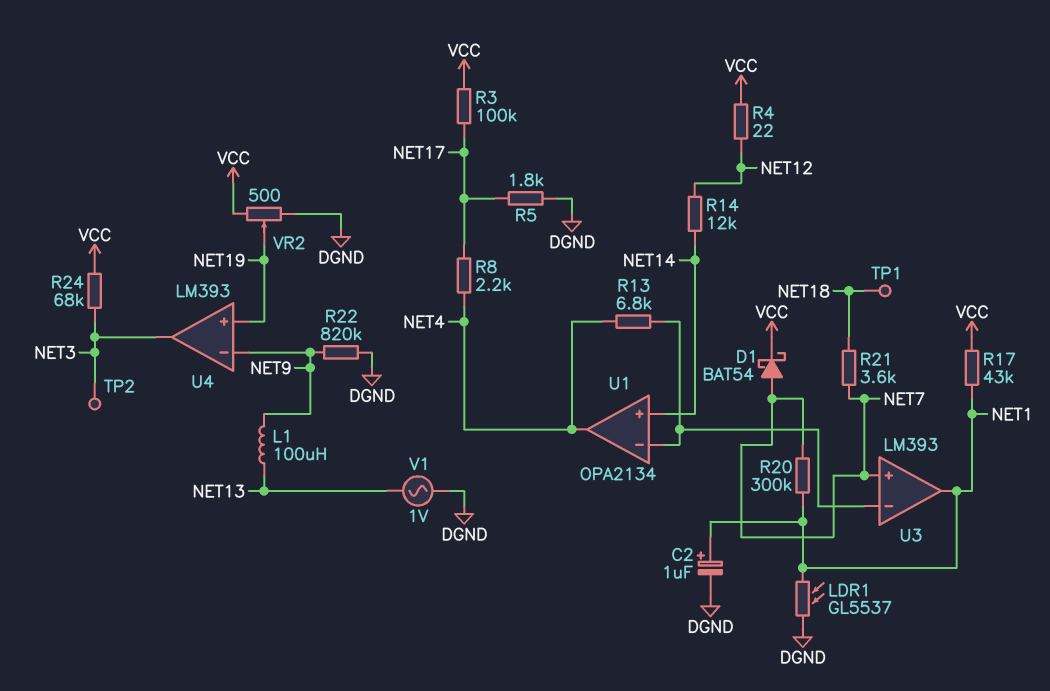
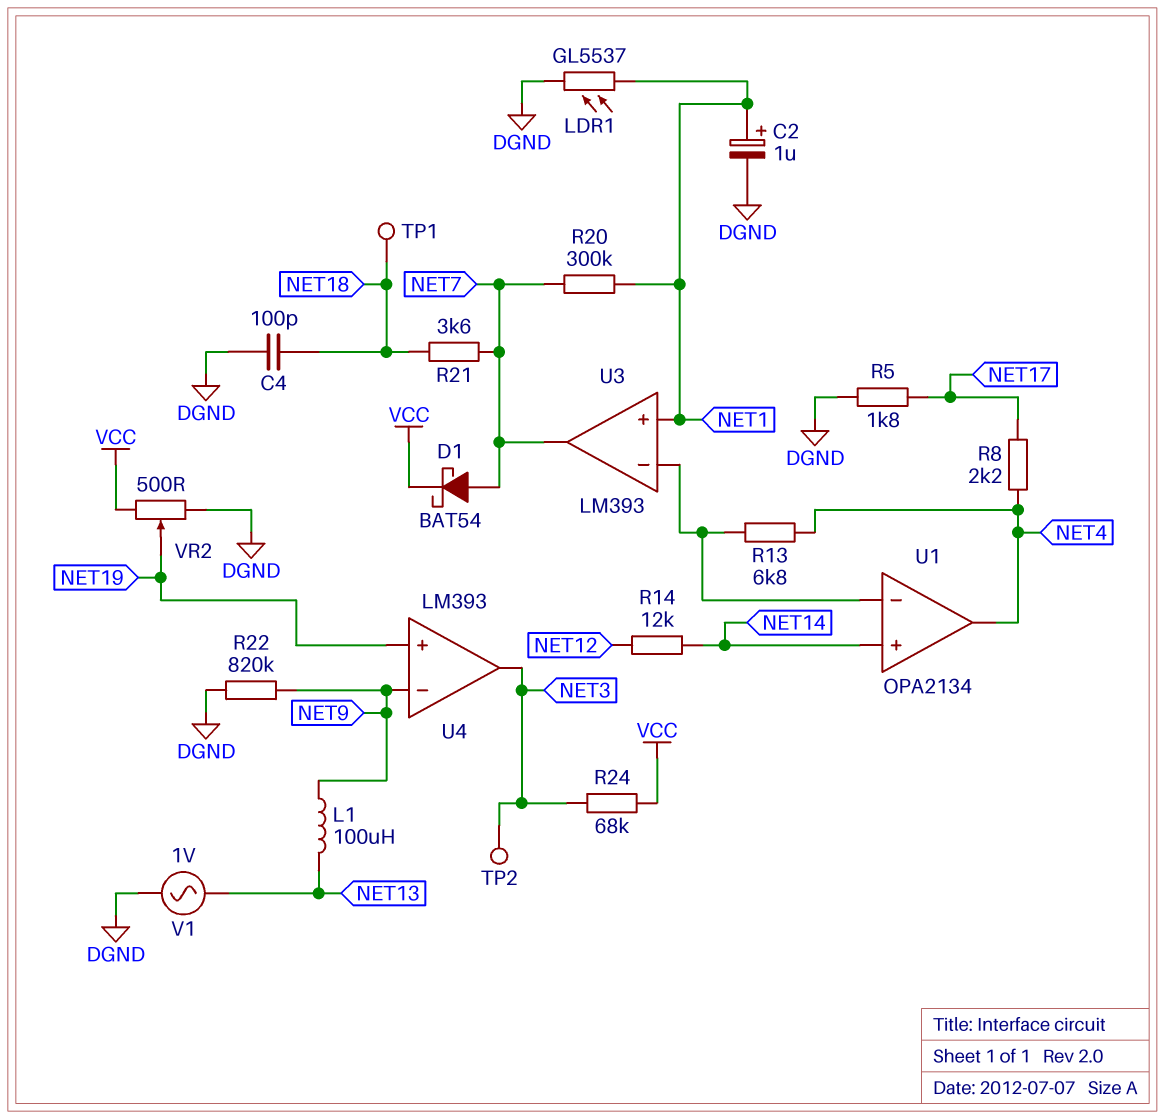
C4: none -> 100pF (DGND, NET18)
R3: 100k (NET17, VCC) -> none
R4: 22 (NET12, VCC) -> none
R17: 43k (NET1, VCC) -> none
U3 pin in+: NET7 -> NET1
U3 pin out: NET1 -> NET7

